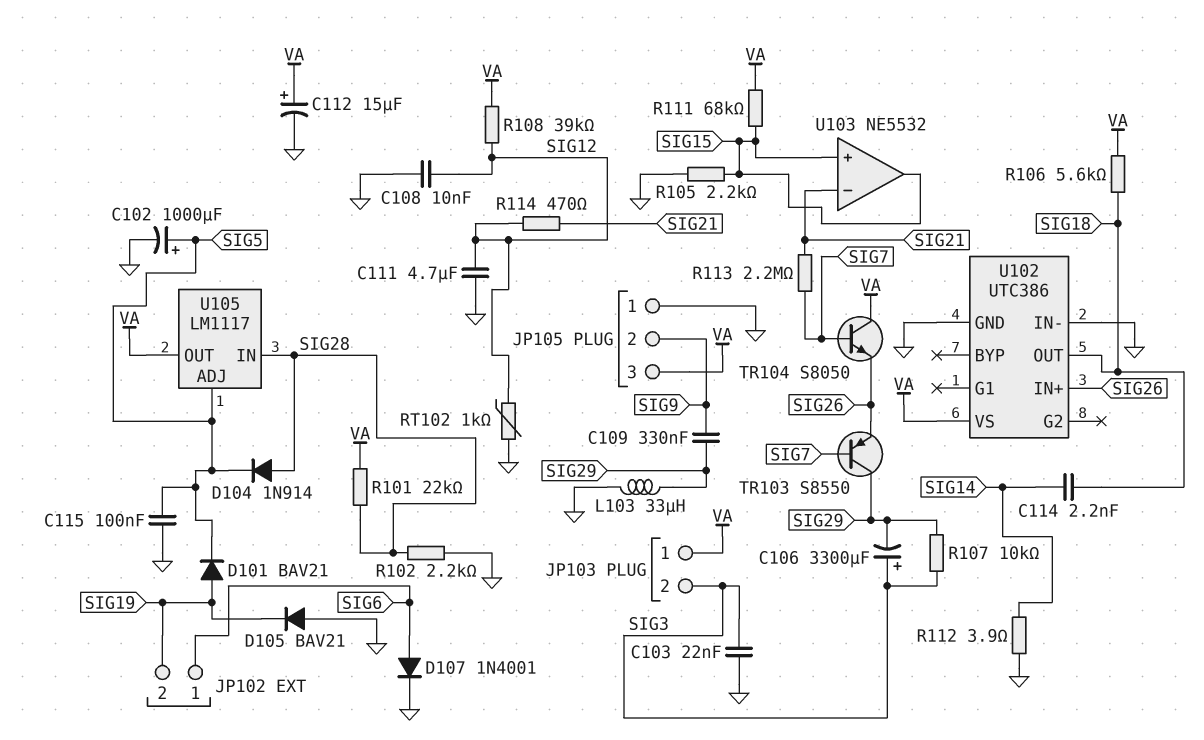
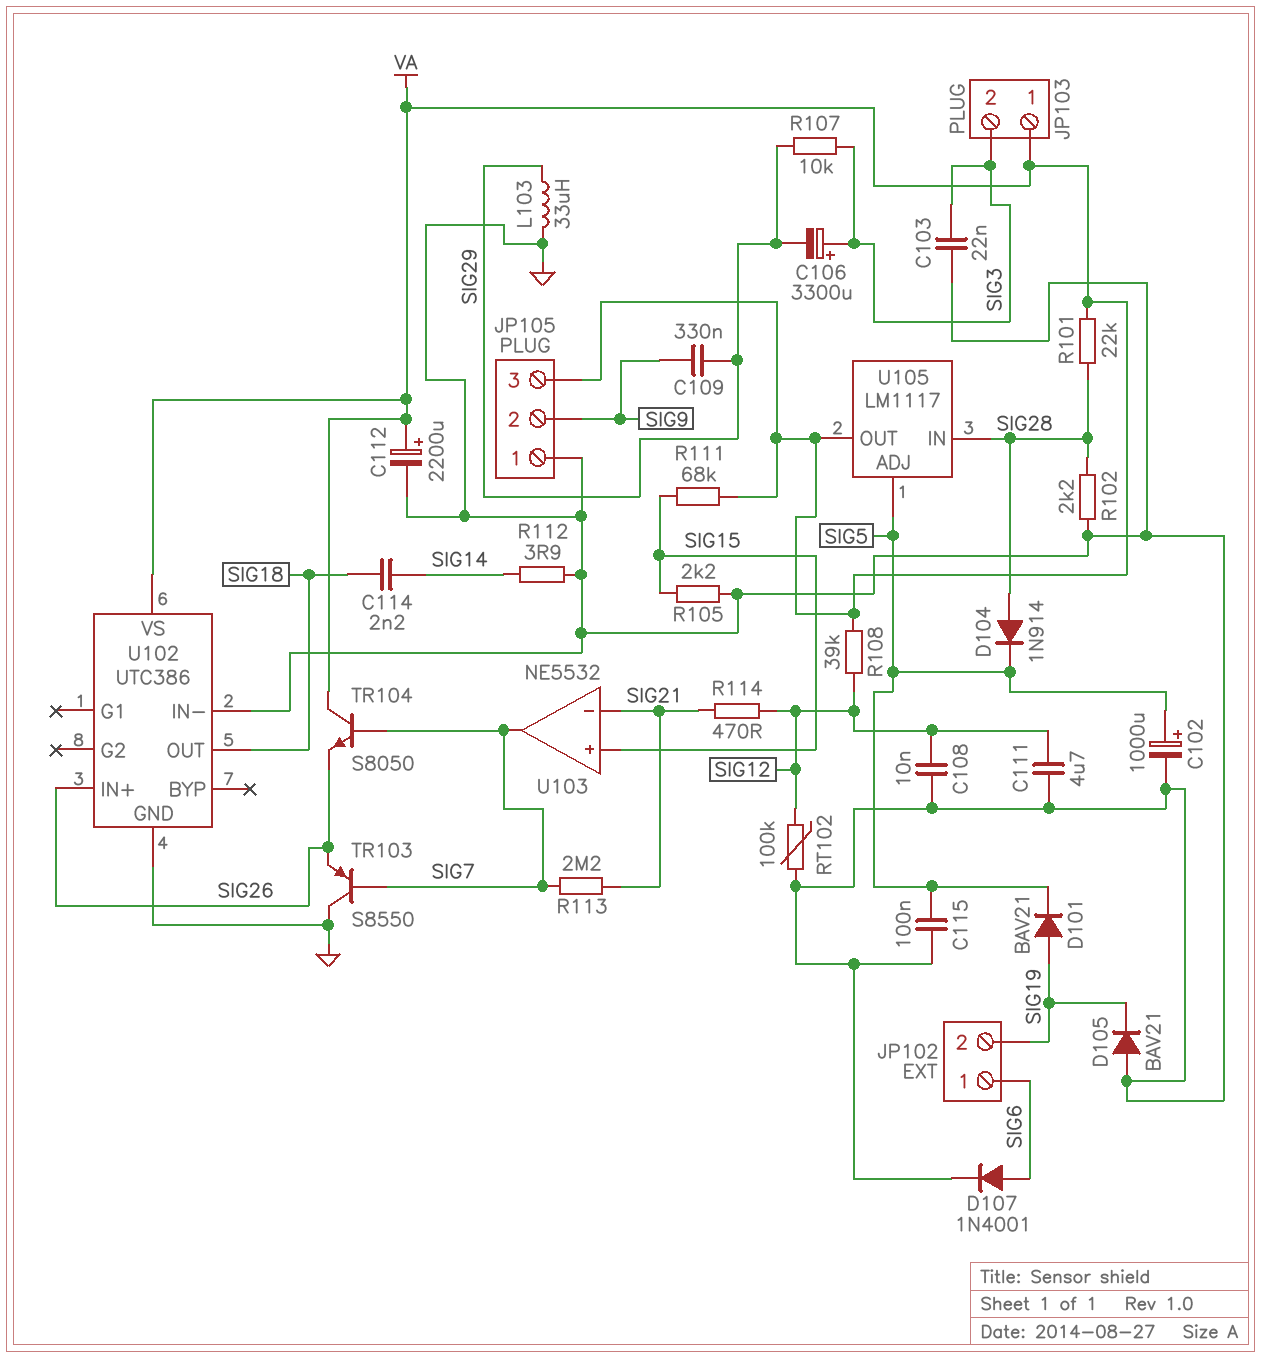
C112: 15uF (plus VA, minus GND) -> 2200uF (plus VA, minus GND)
R106: 5.6k (SIG18, VA) -> none
RT102: 1k (GND, SIG12) -> 100k (GND, SIG12)
TR103: PNP S8550 (B SIG7, C SIG29, E SIG26) -> PNP S8550 (B SIG7, C GND, E SIG26)
U103 pin out: SIG15 -> SIG7

